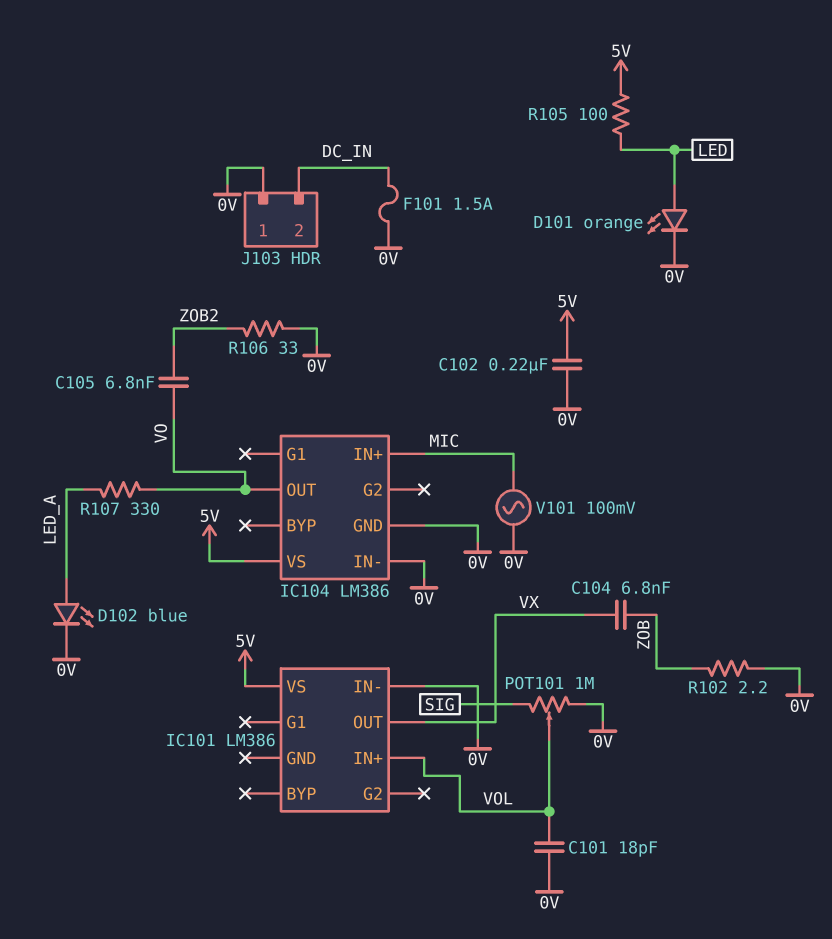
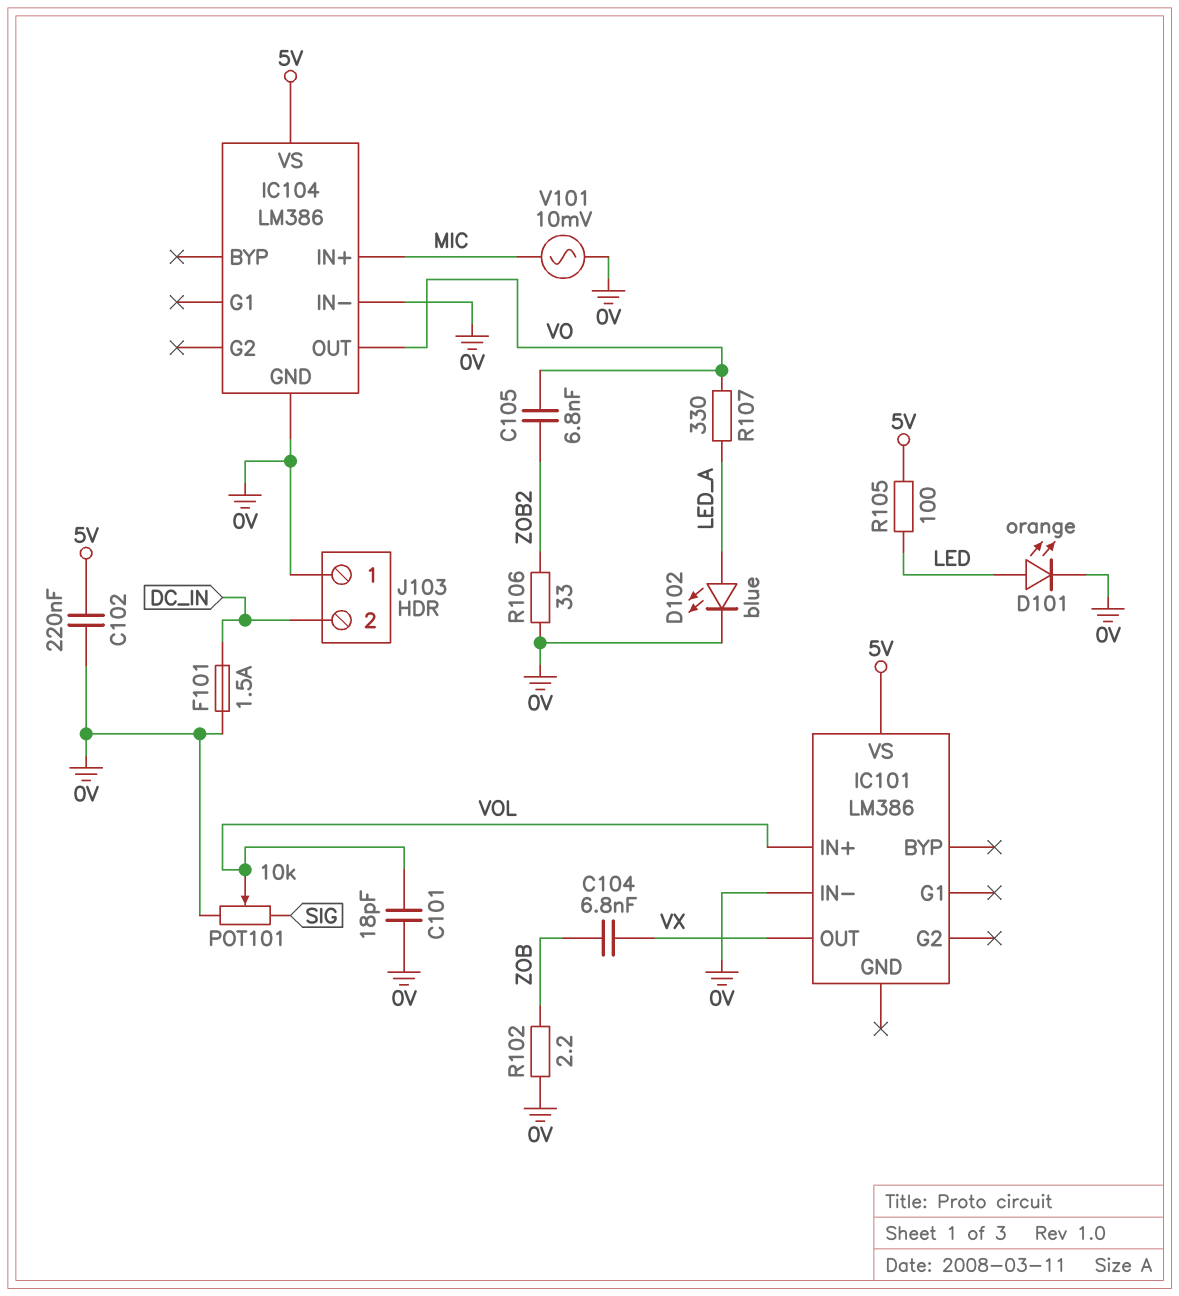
POT101: 1M (0V, SIG, wiper VOL) -> 10k (0V, SIG, wiper VOL)
V101: AC 100mV (0V, MIC) -> AC 10mV (0V, MIC)

